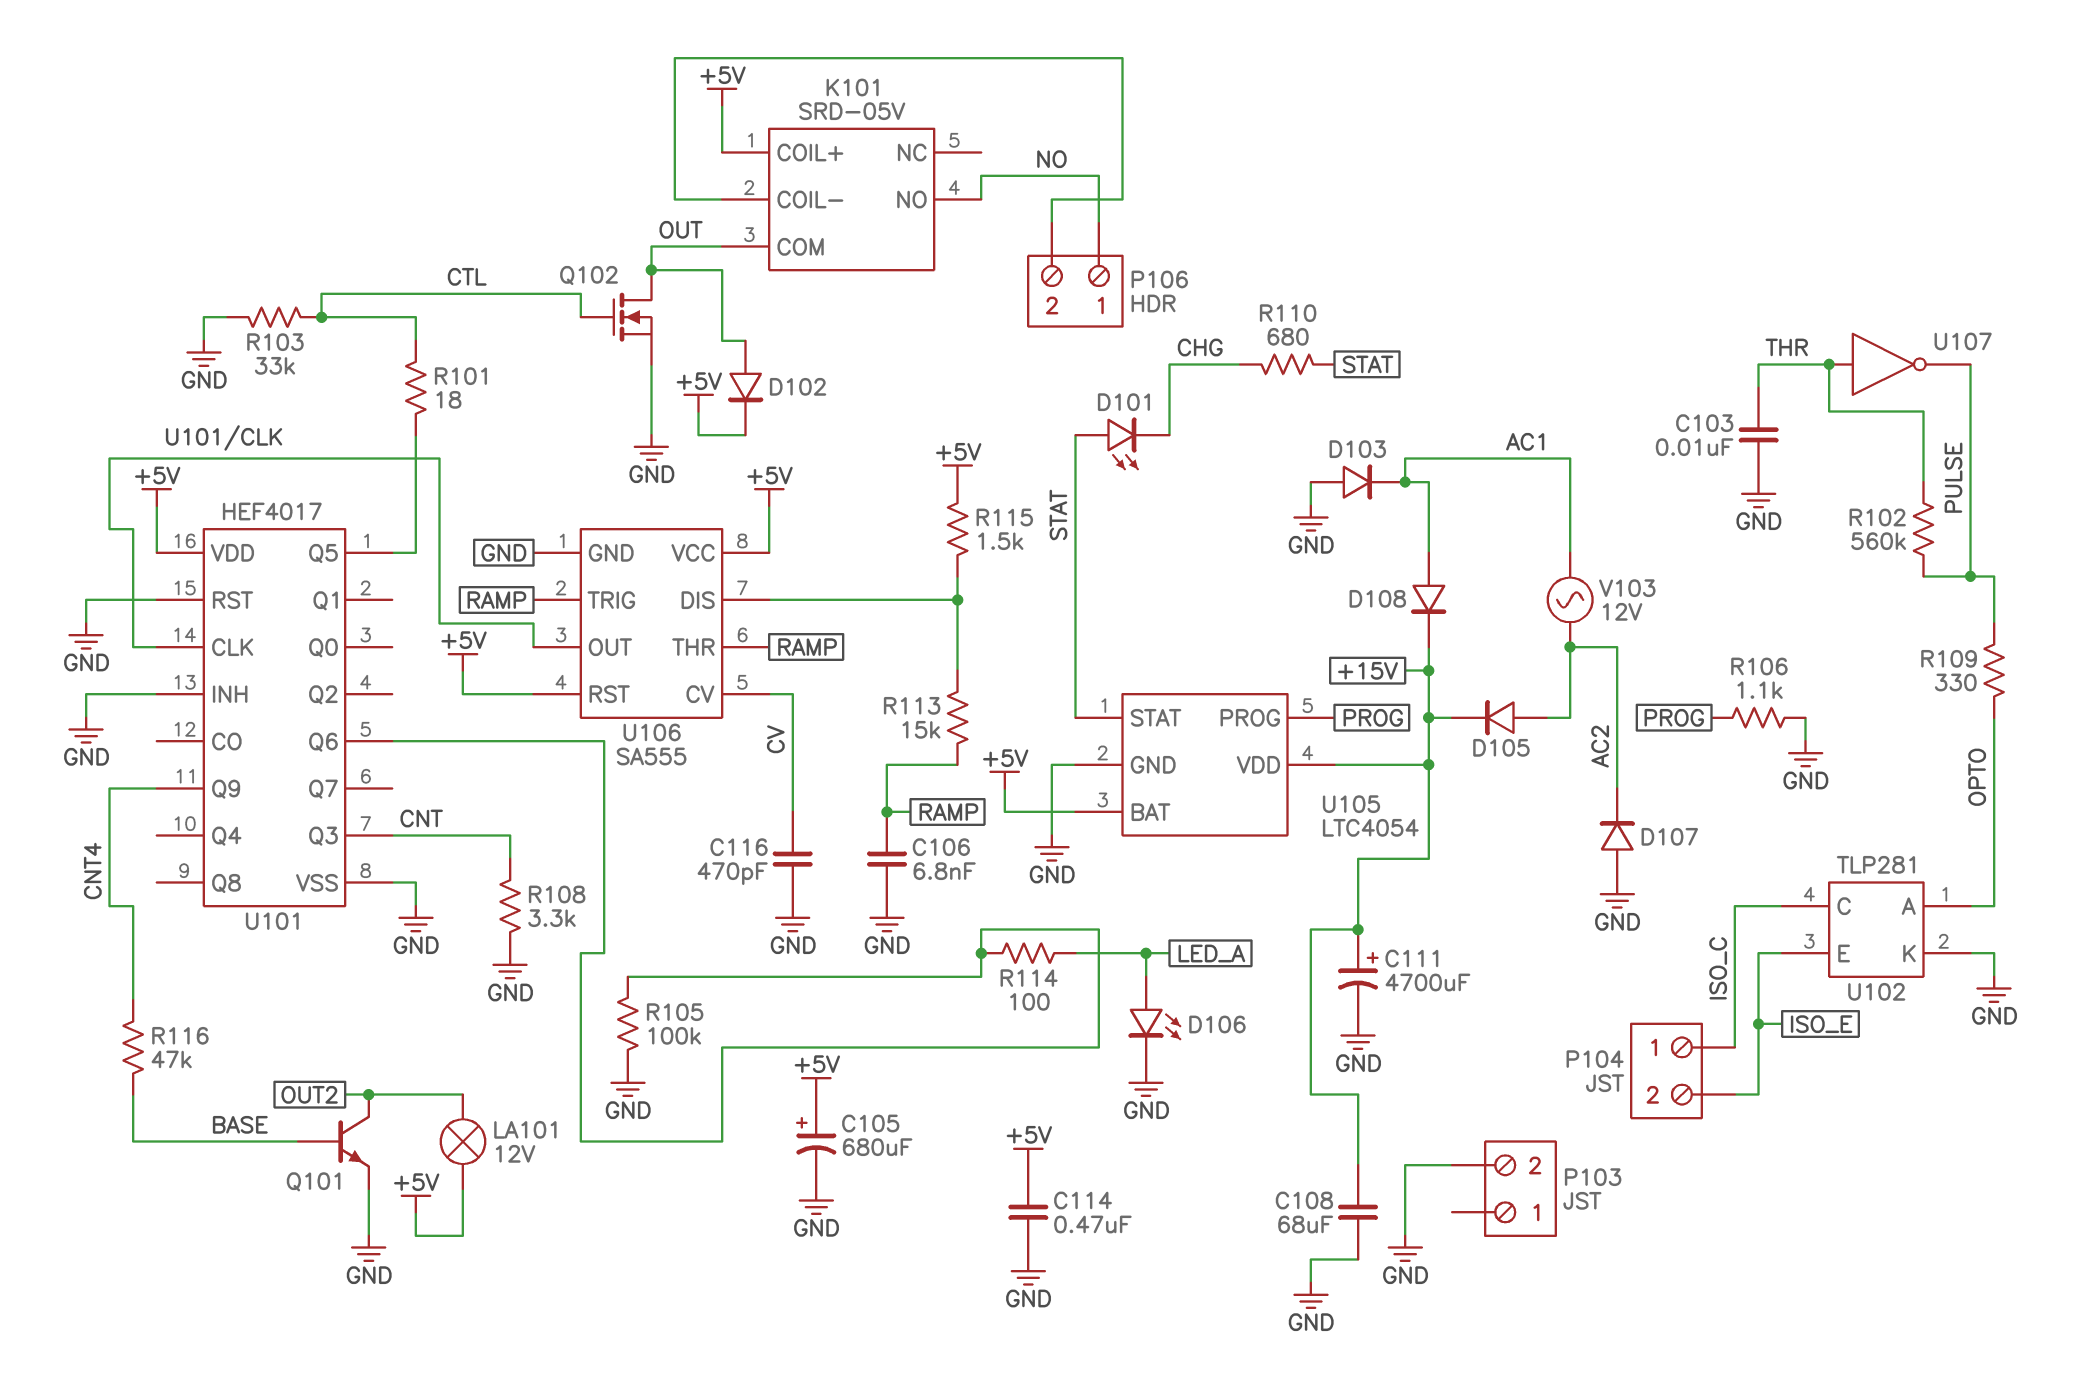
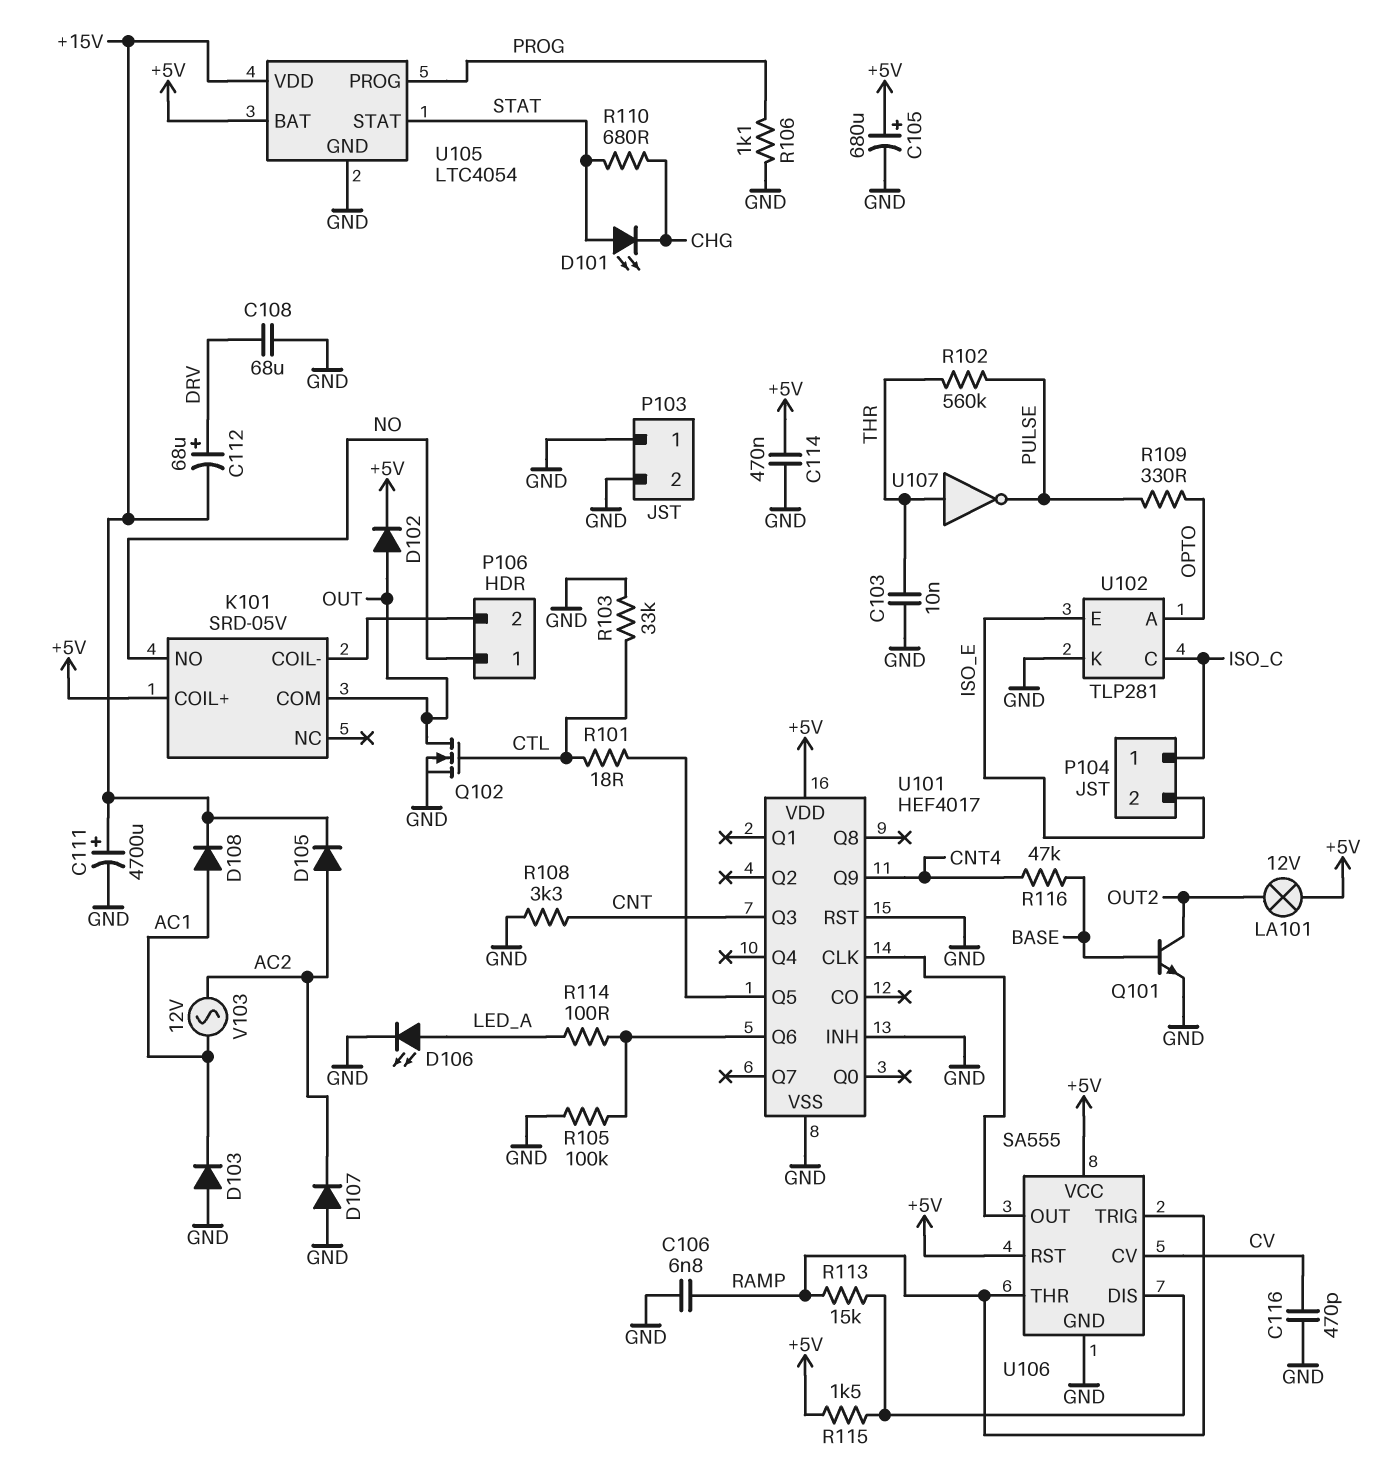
C108: 68uF (+15V, GND) -> 68uF (DRV, GND)
C112: none -> 68uF (plus DRV, minus +15V)
P103 pin 1: none -> GND

